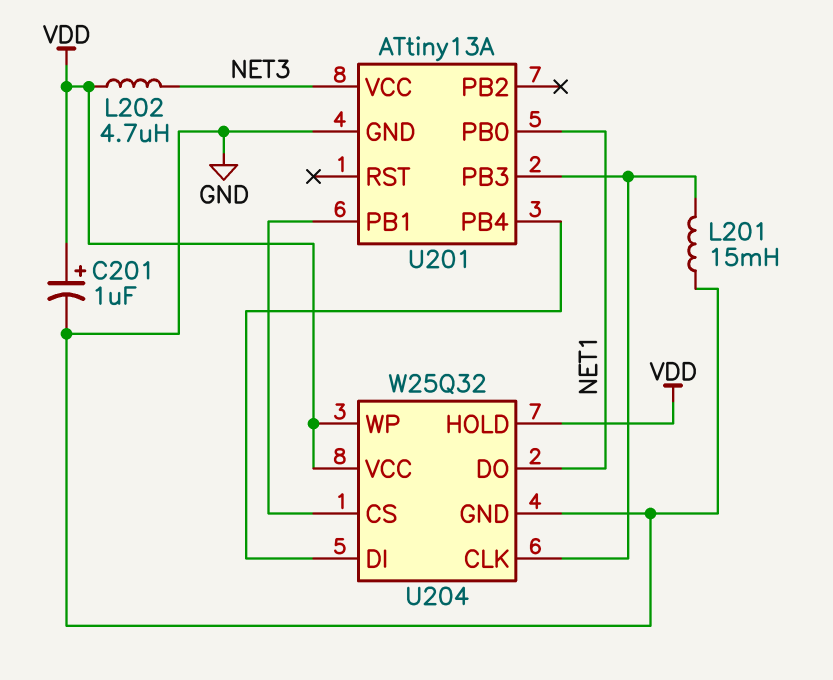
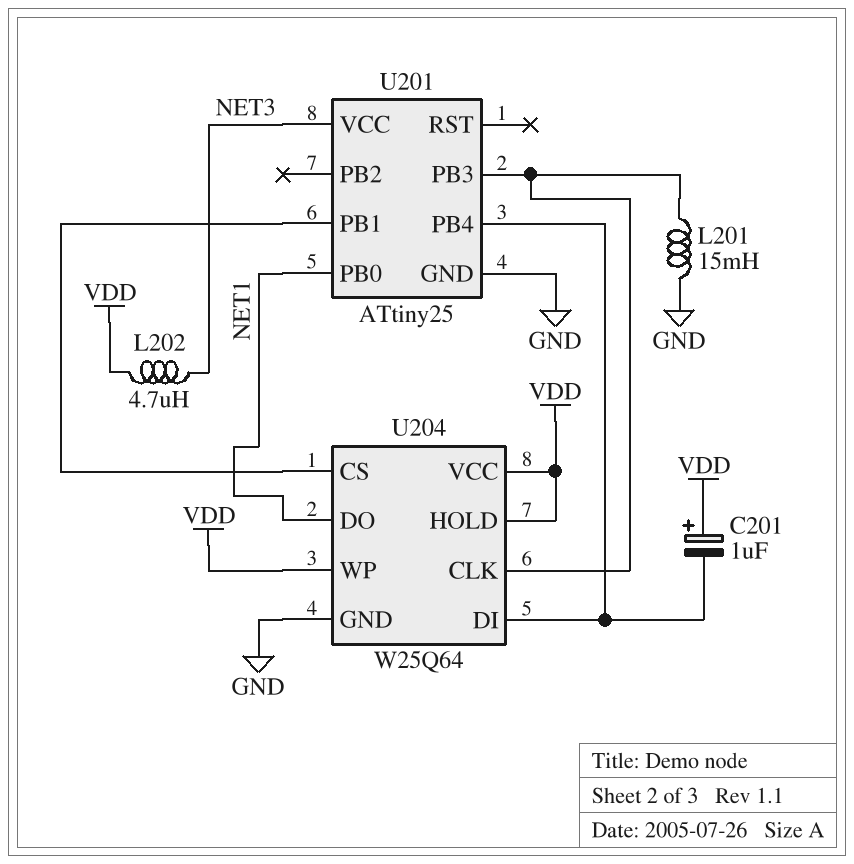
C201: 1uF (plus VDD, minus GND) -> 1uF (plus VDD, minus U201/PB4)
U201: ATtiny13A -> ATtiny25
U204: W25Q32 -> W25Q64

